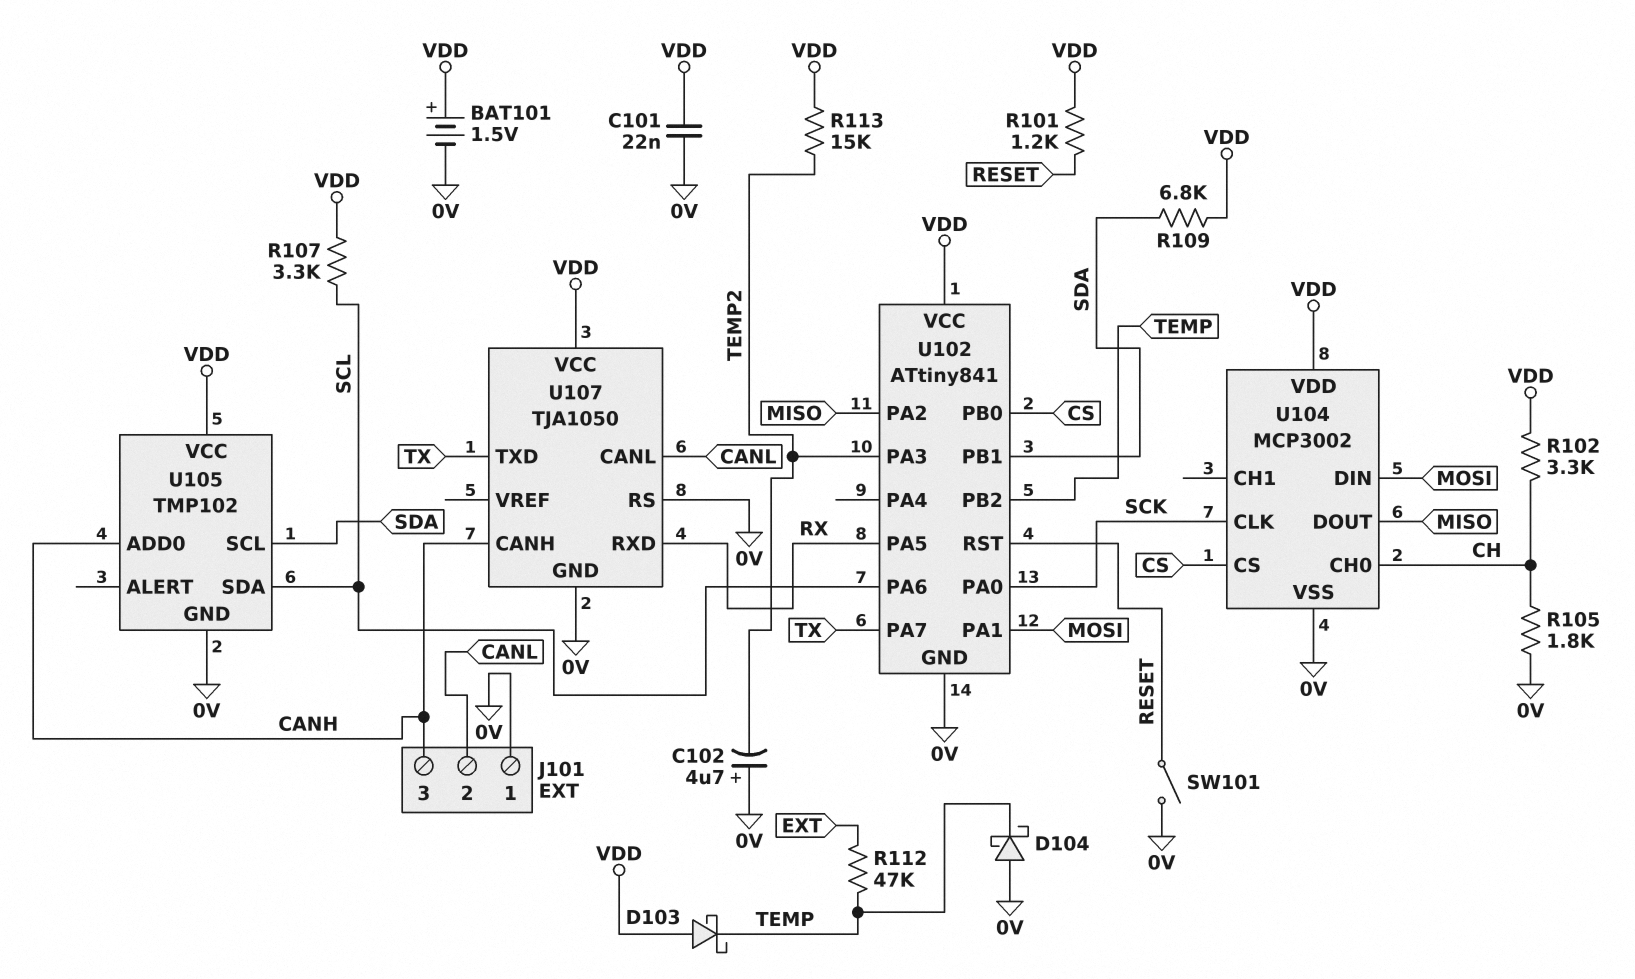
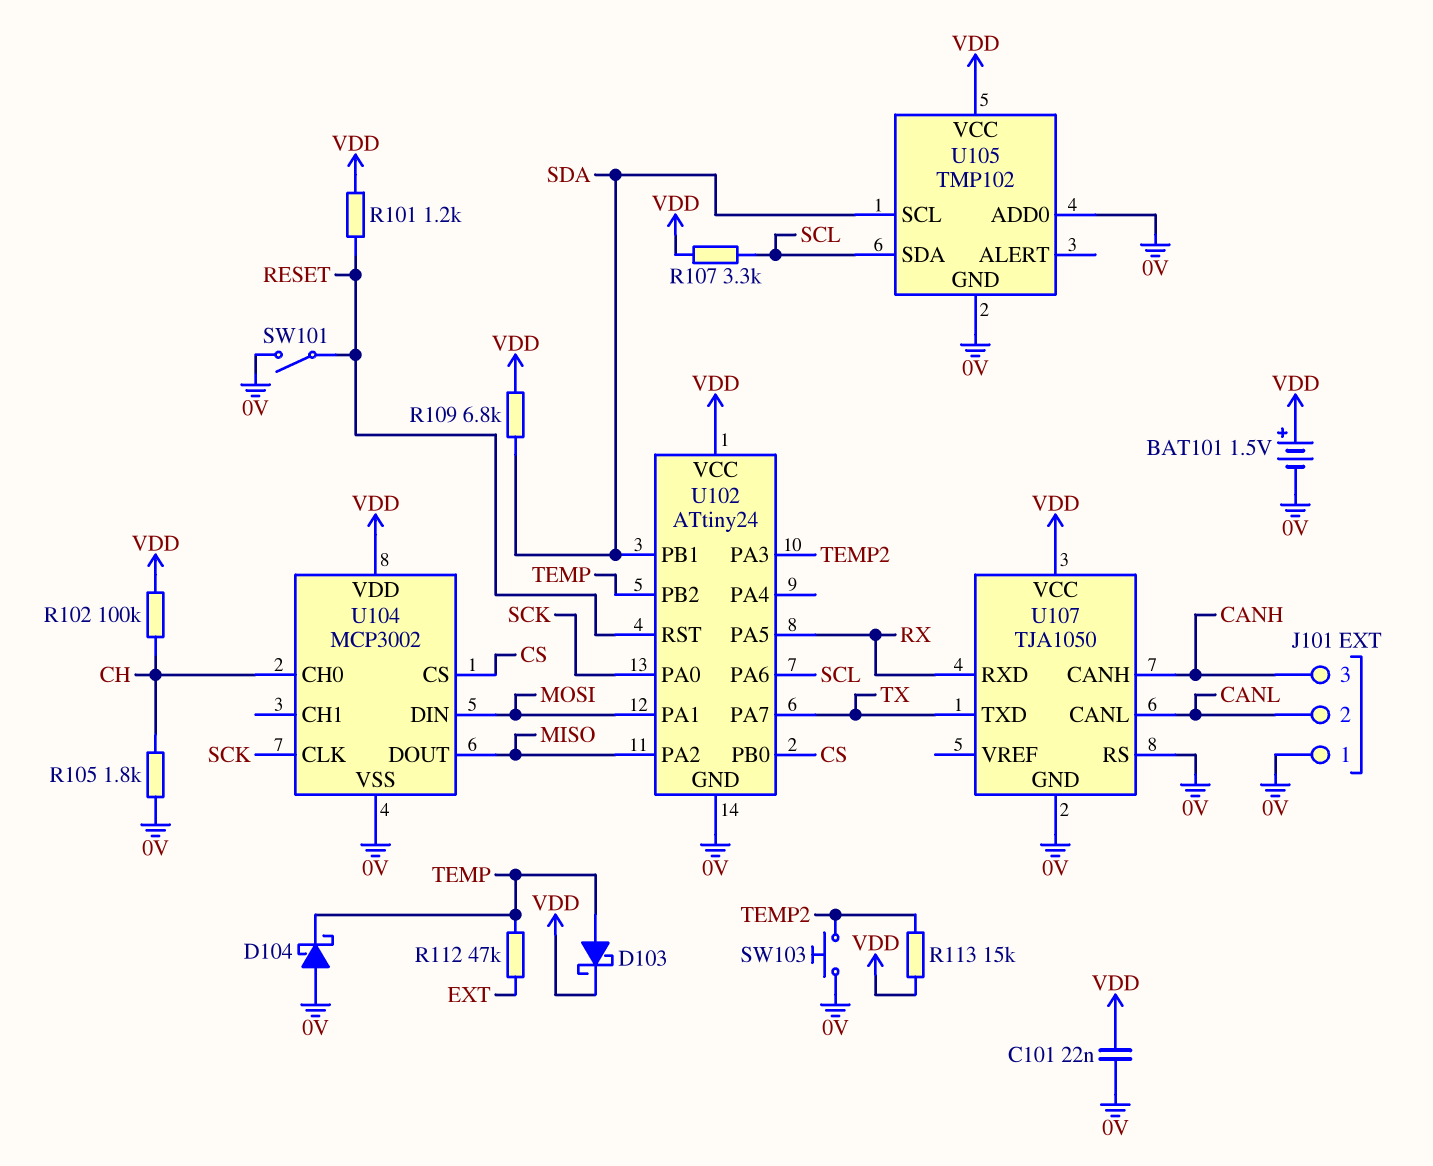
C102: 4.7uF (plus 0V, minus TEMP2) -> none
D103: schottky (A VDD, K TEMP) -> schottky (A TEMP, K VDD)
R102: 3.3k (CH, VDD) -> 100k (CH, VDD)
SW103: none -> button (0V, TEMP2)
U102: ATtiny841 -> ATtiny24
U105 pin ADD0: CANH -> 0V

